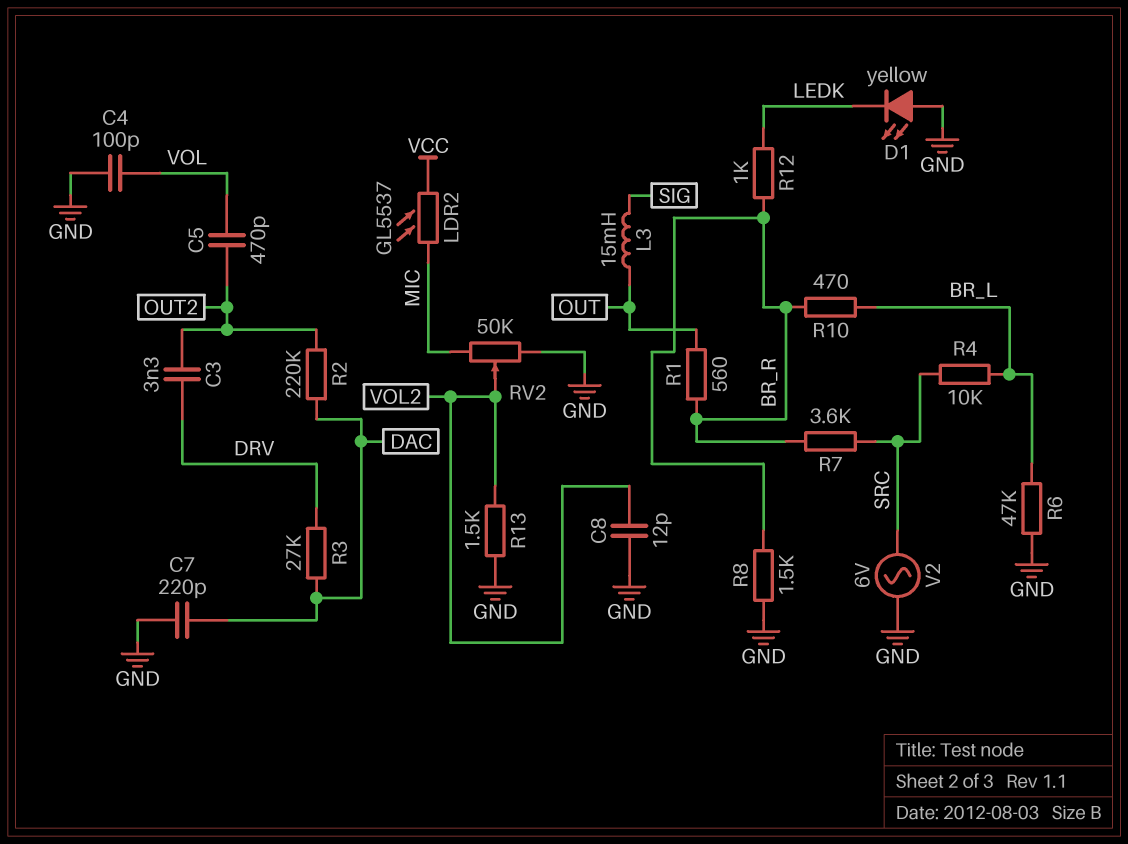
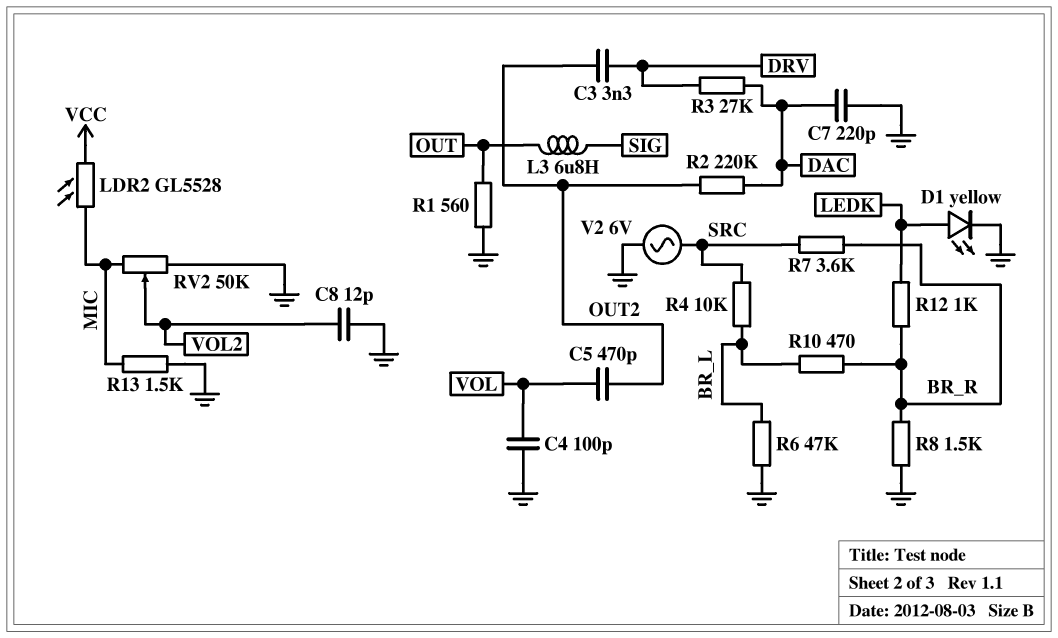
D1: LED yellow (A GND, K LEDK) -> LED yellow (A LEDK, K GND)
L3: 15mH (OUT, SIG) -> 6.8uH (OUT, SIG)
LDR2: GL5537 (MIC, VCC) -> GL5528 (MIC, VCC)
R1: 560 (BR_R, OUT) -> 560 (GND, OUT)
R13: 1.5k (GND, VOL2) -> 1.5k (GND, MIC)

